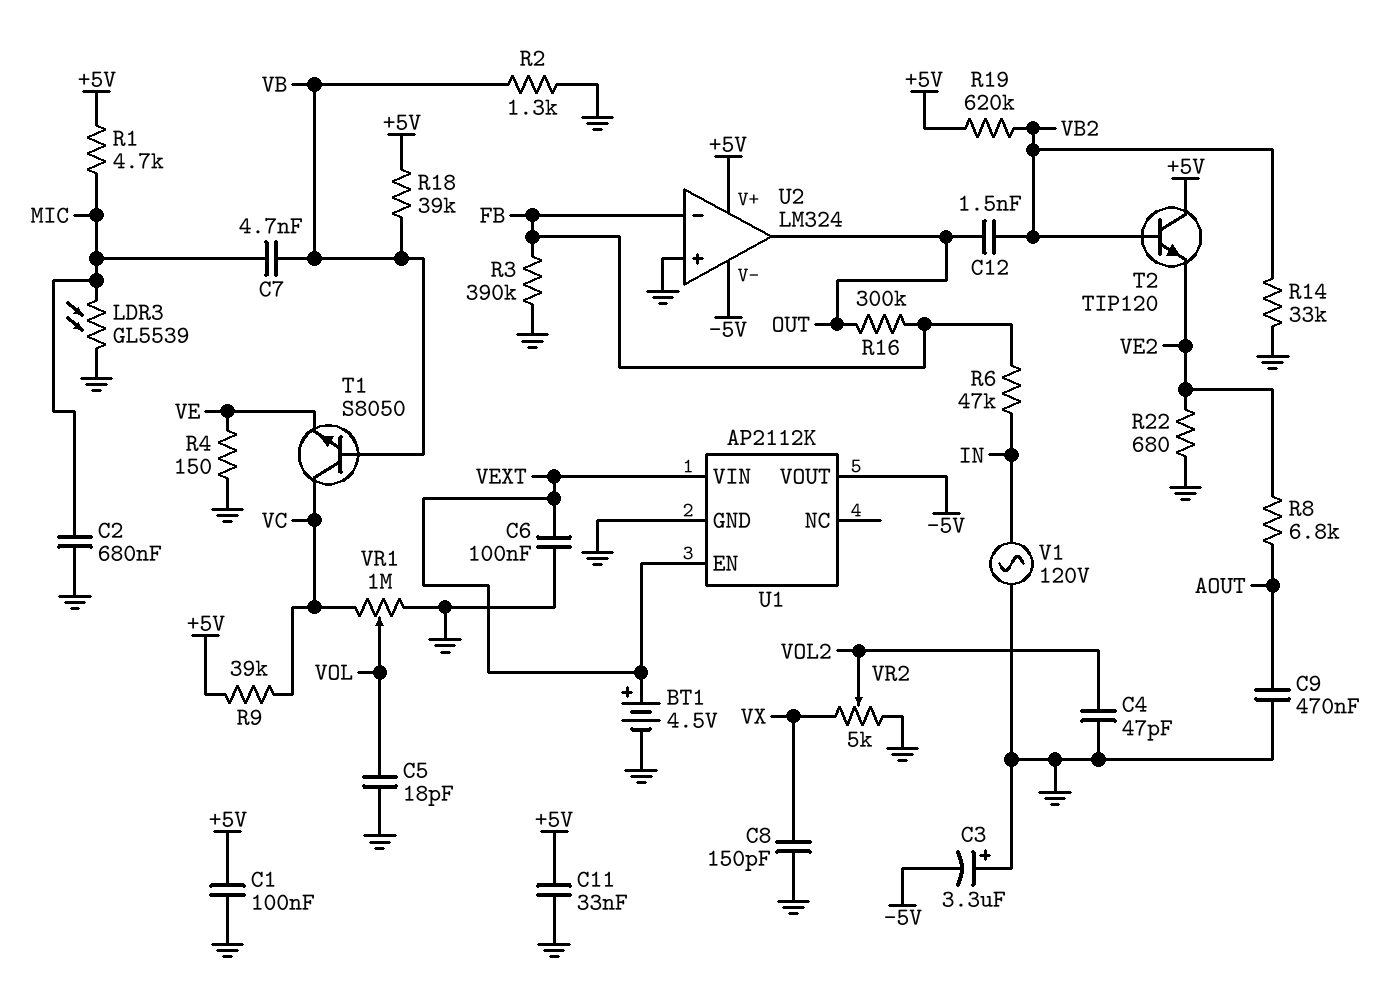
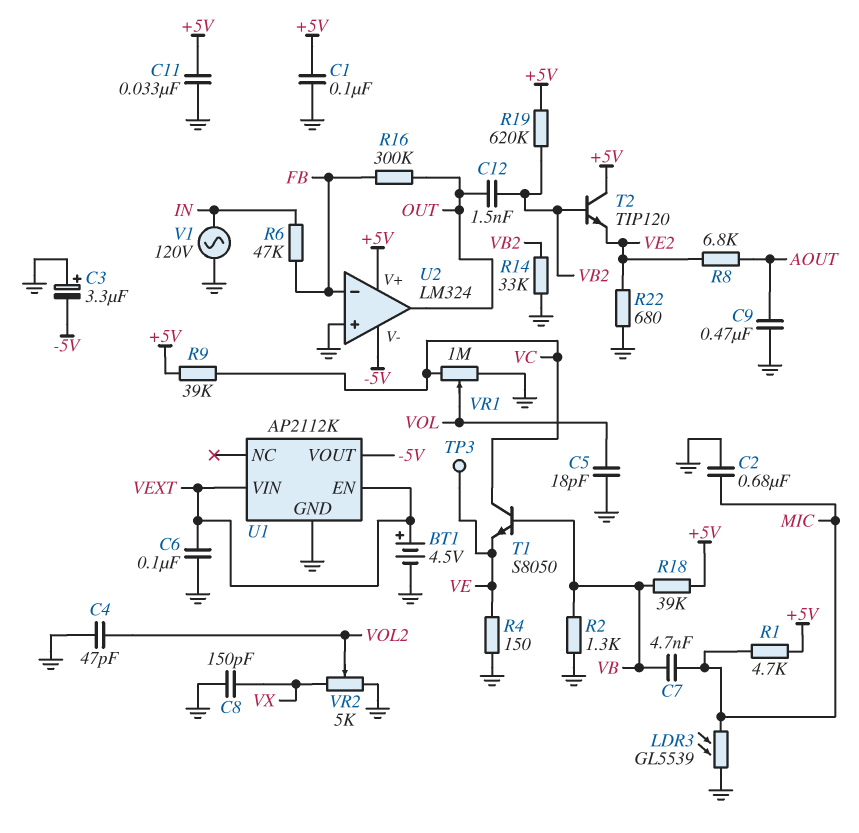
R3: 390k (FB, GND) -> none
TP3: none -> test point (VE)

